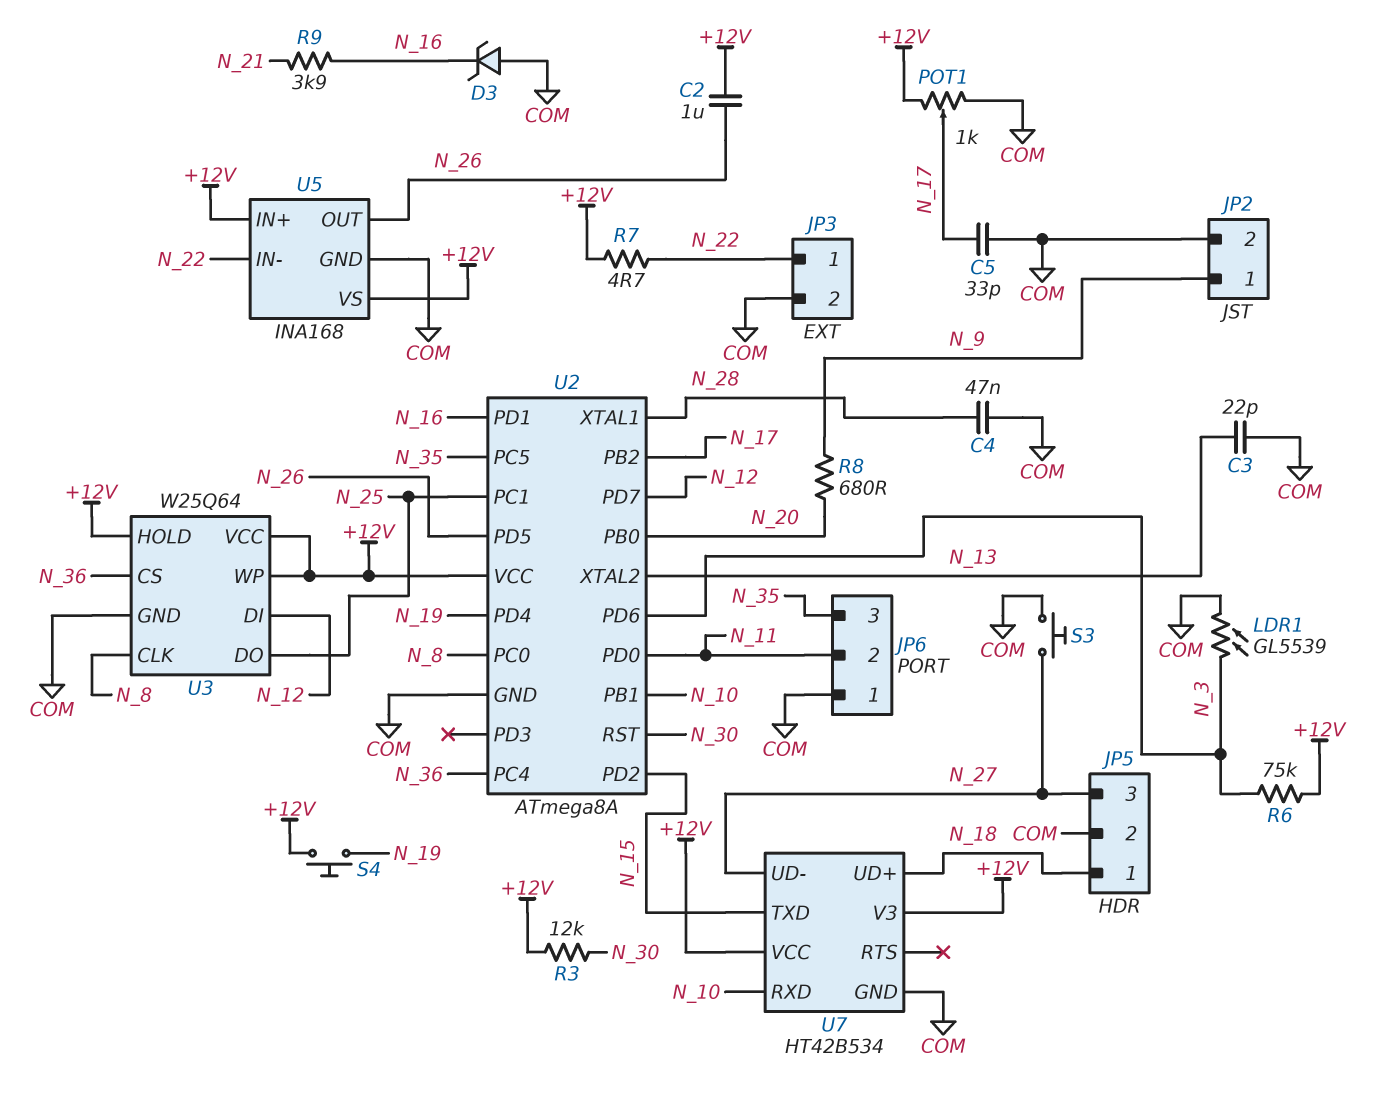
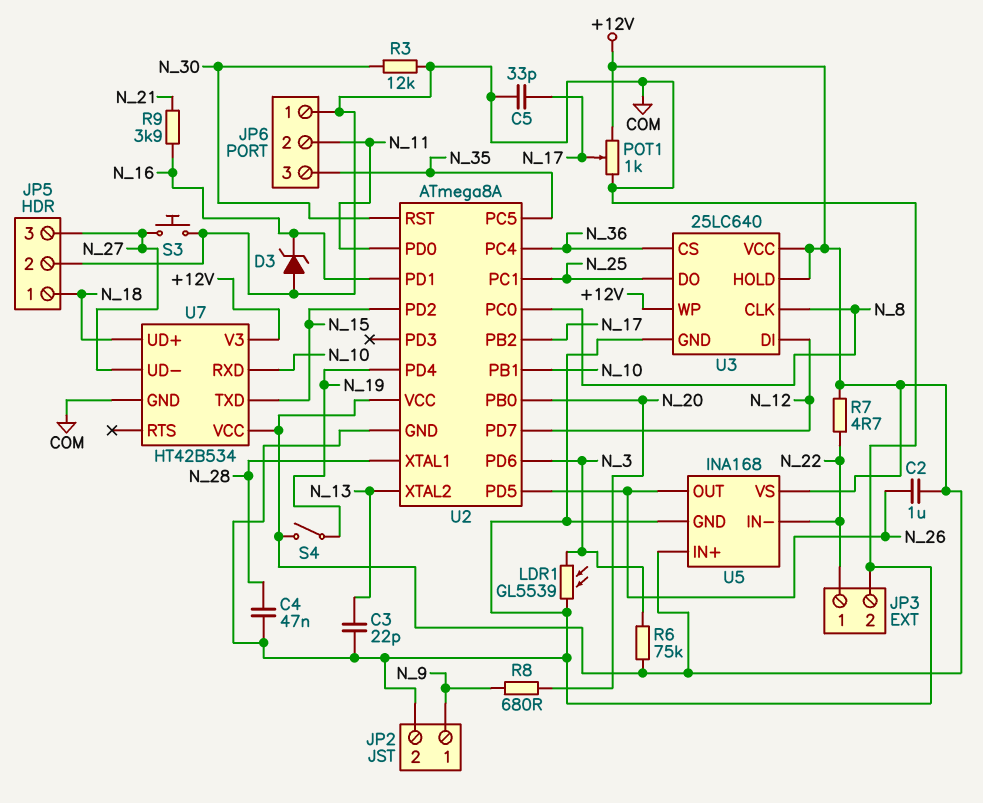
R3: 12k (+12V, N_30) -> 12k (COM, N_30)
S4: button (+12V, N_19) -> switch (+12V, N_19)
U3: W25Q64 -> 25LC640

